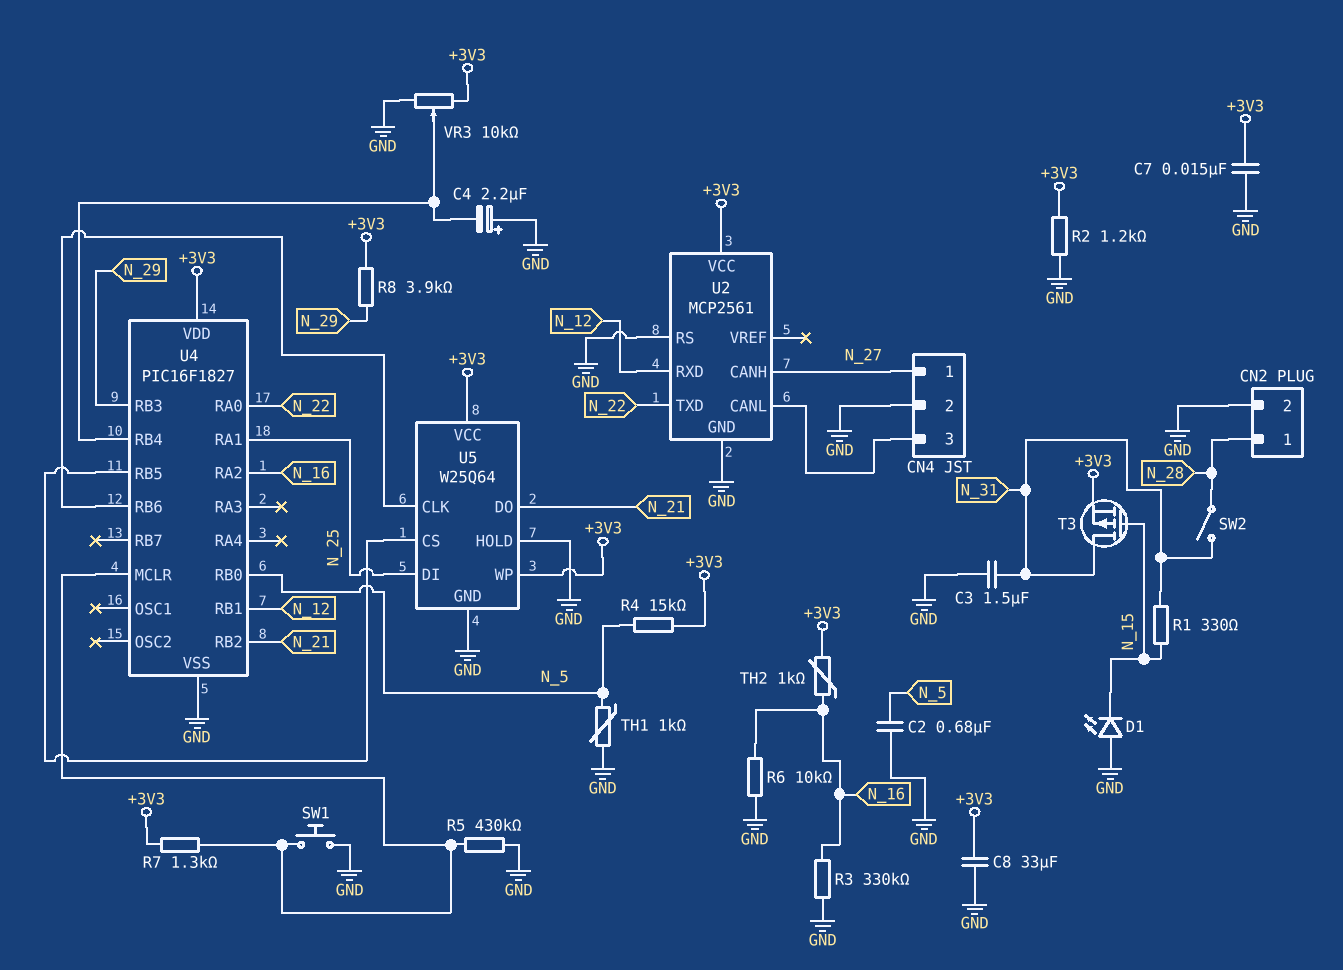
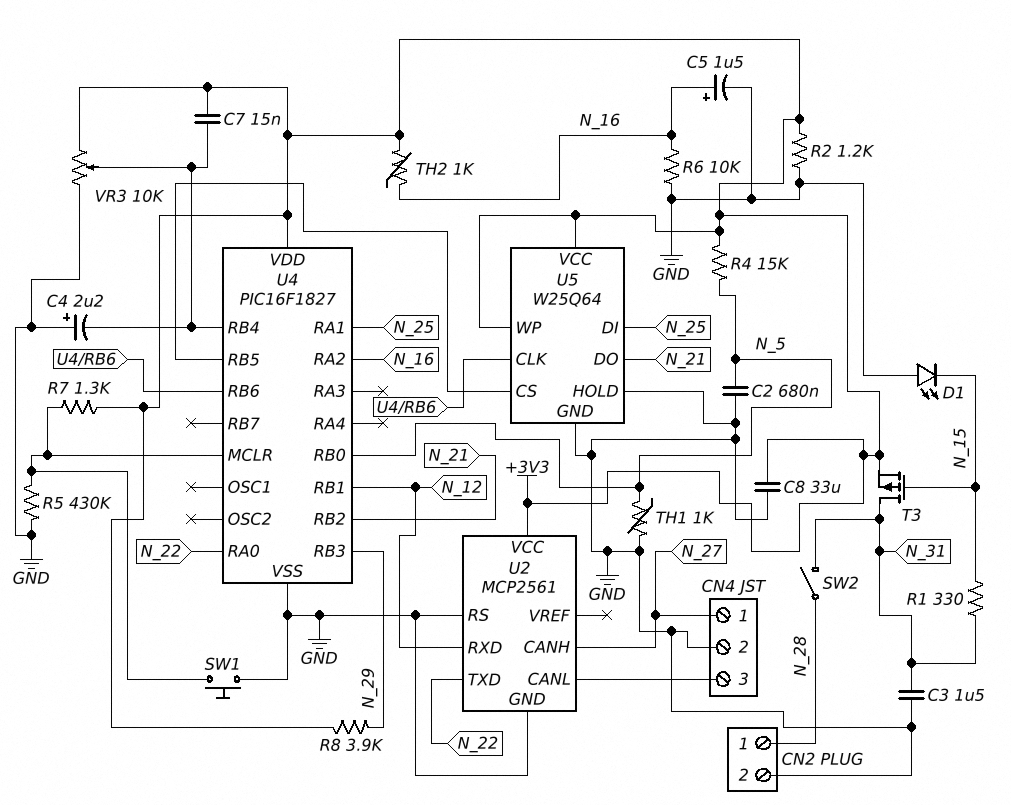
C5: none -> 1.5uF (plus N_16, minus GND)
C7: 15nF (+3V3, GND) -> 15nF (+3V3, U4/RB4)
R3: 330k (GND, N_16) -> none

